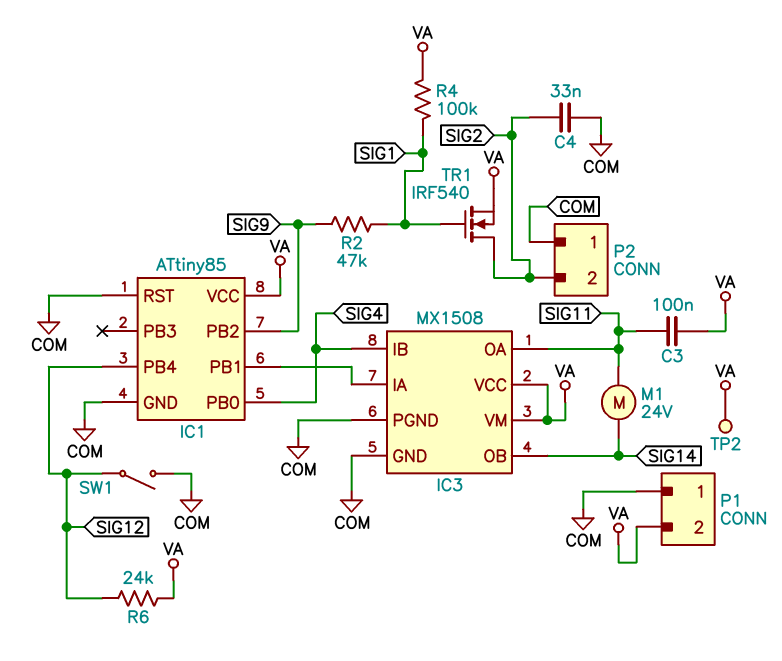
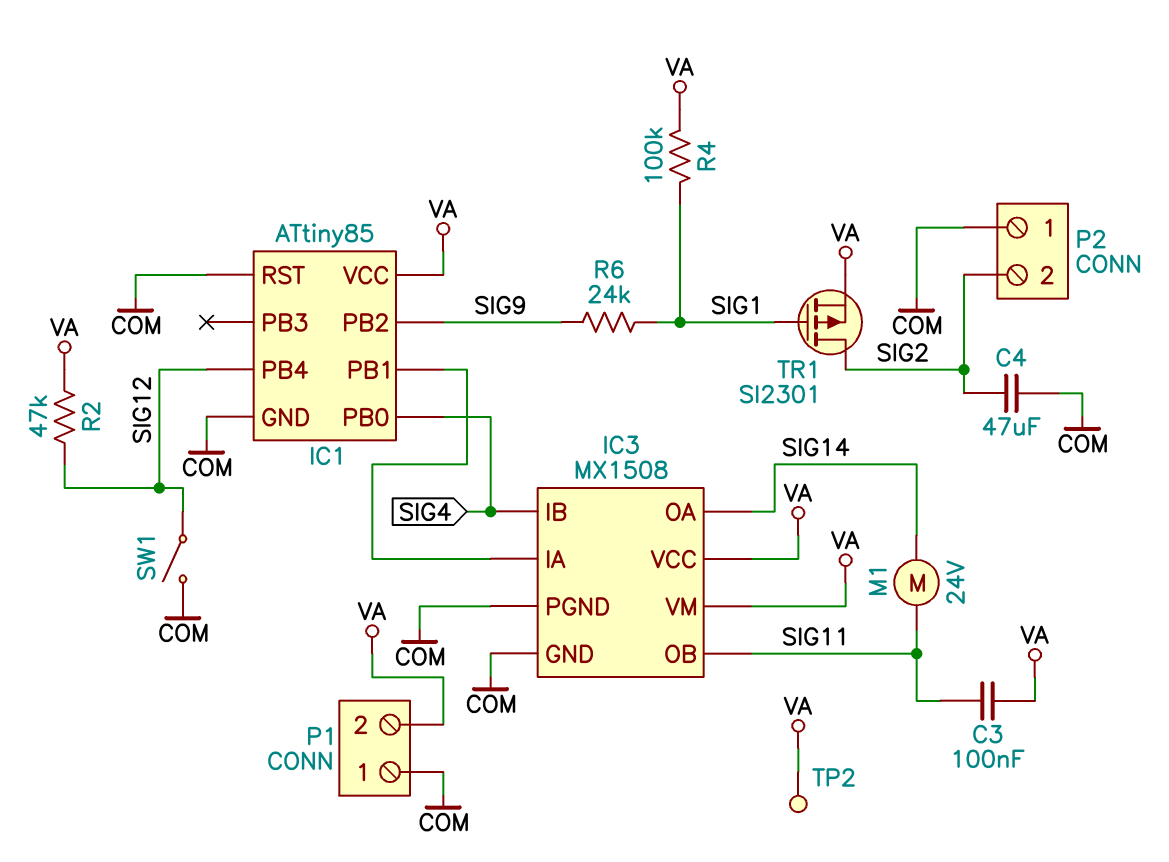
C4: 33nF (COM, SIG2) -> 47uF (COM, SIG2)
IC3 pin OA: SIG11 -> SIG14
IC3 pin OB: SIG14 -> SIG11
R2: 47k (SIG1, SIG9) -> 47k (SIG12, VA)
R6: 24k (SIG12, VA) -> 24k (SIG1, SIG9)
TR1: NMOS IRF540 (G SIG1, D SIG2, S VA) -> PMOS SI2301 (G SIG1, D SIG2, S VA)

